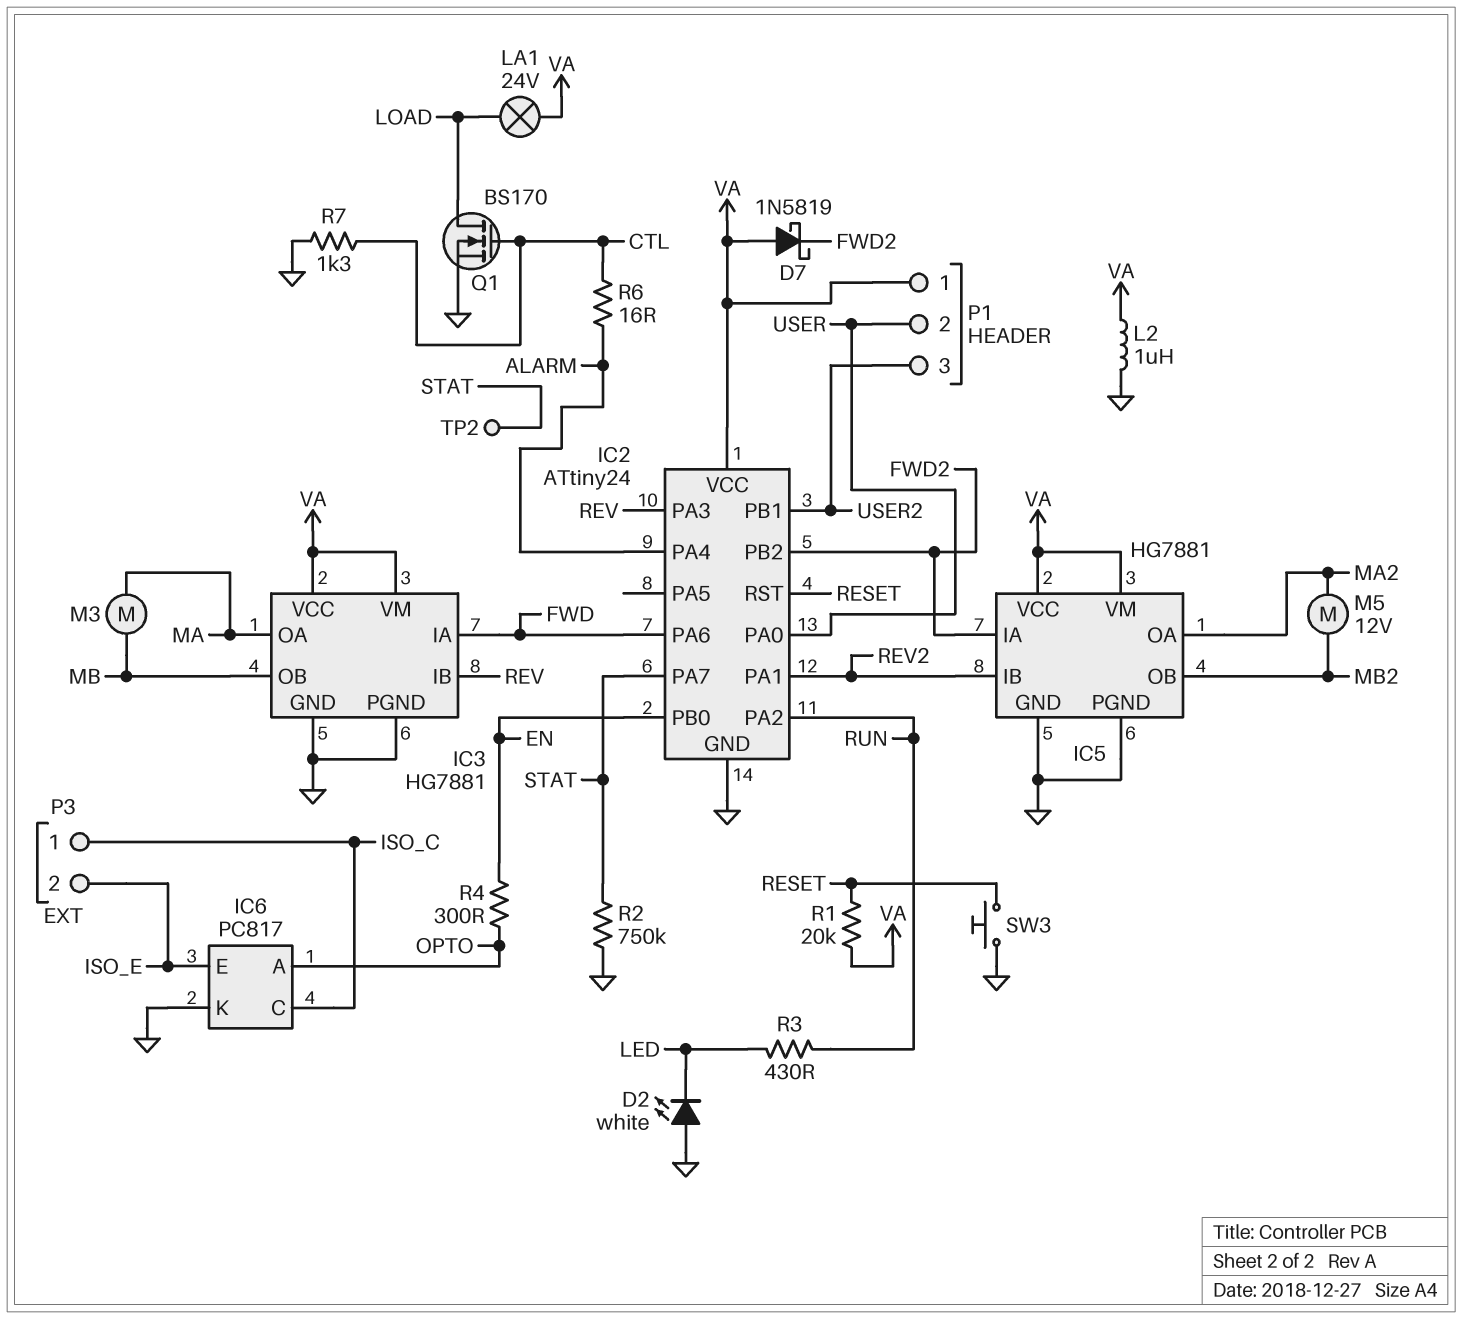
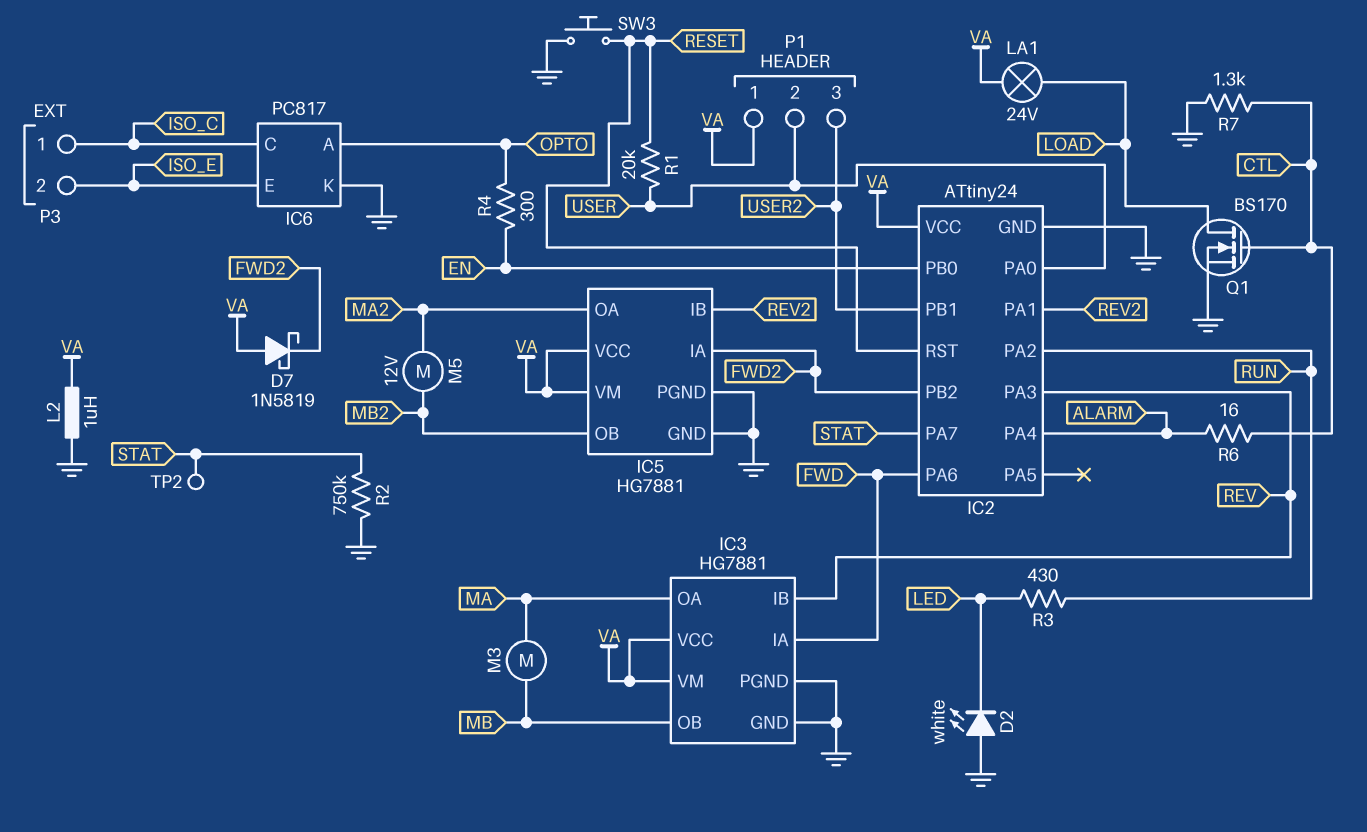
R1: 20k (RESET, VA) -> 20k (RESET, USER)

